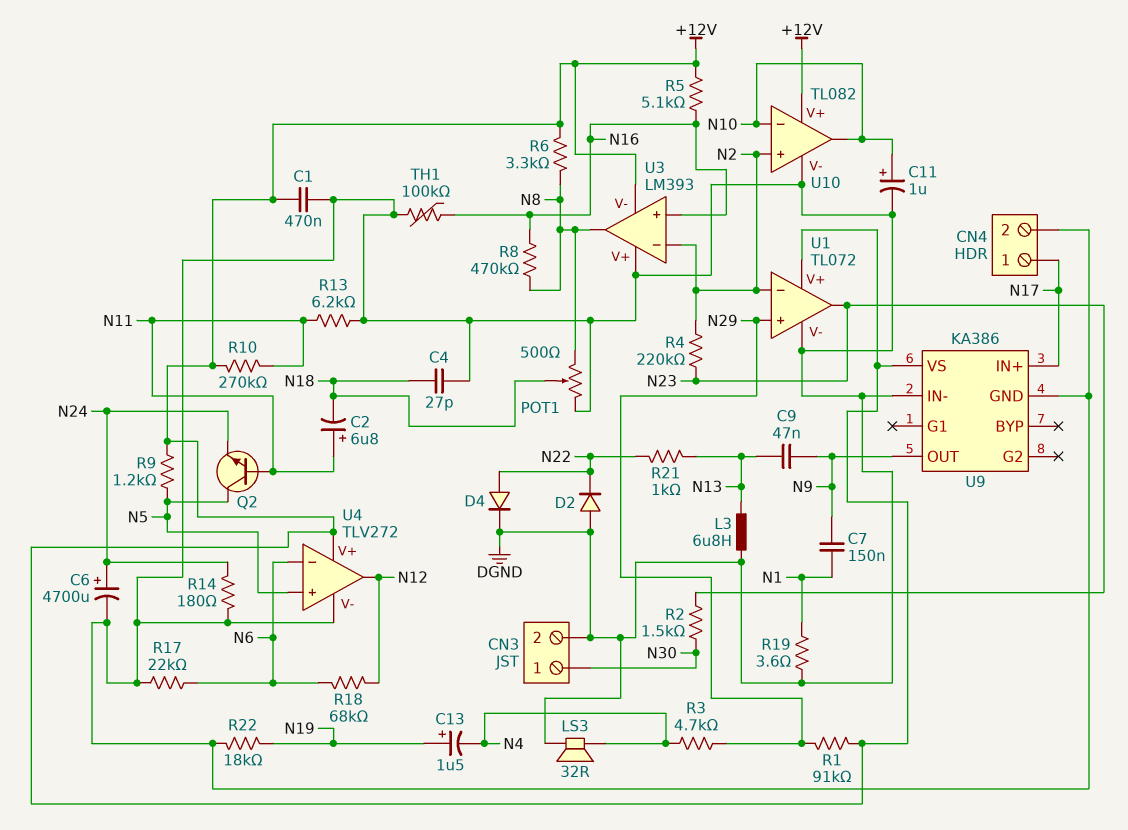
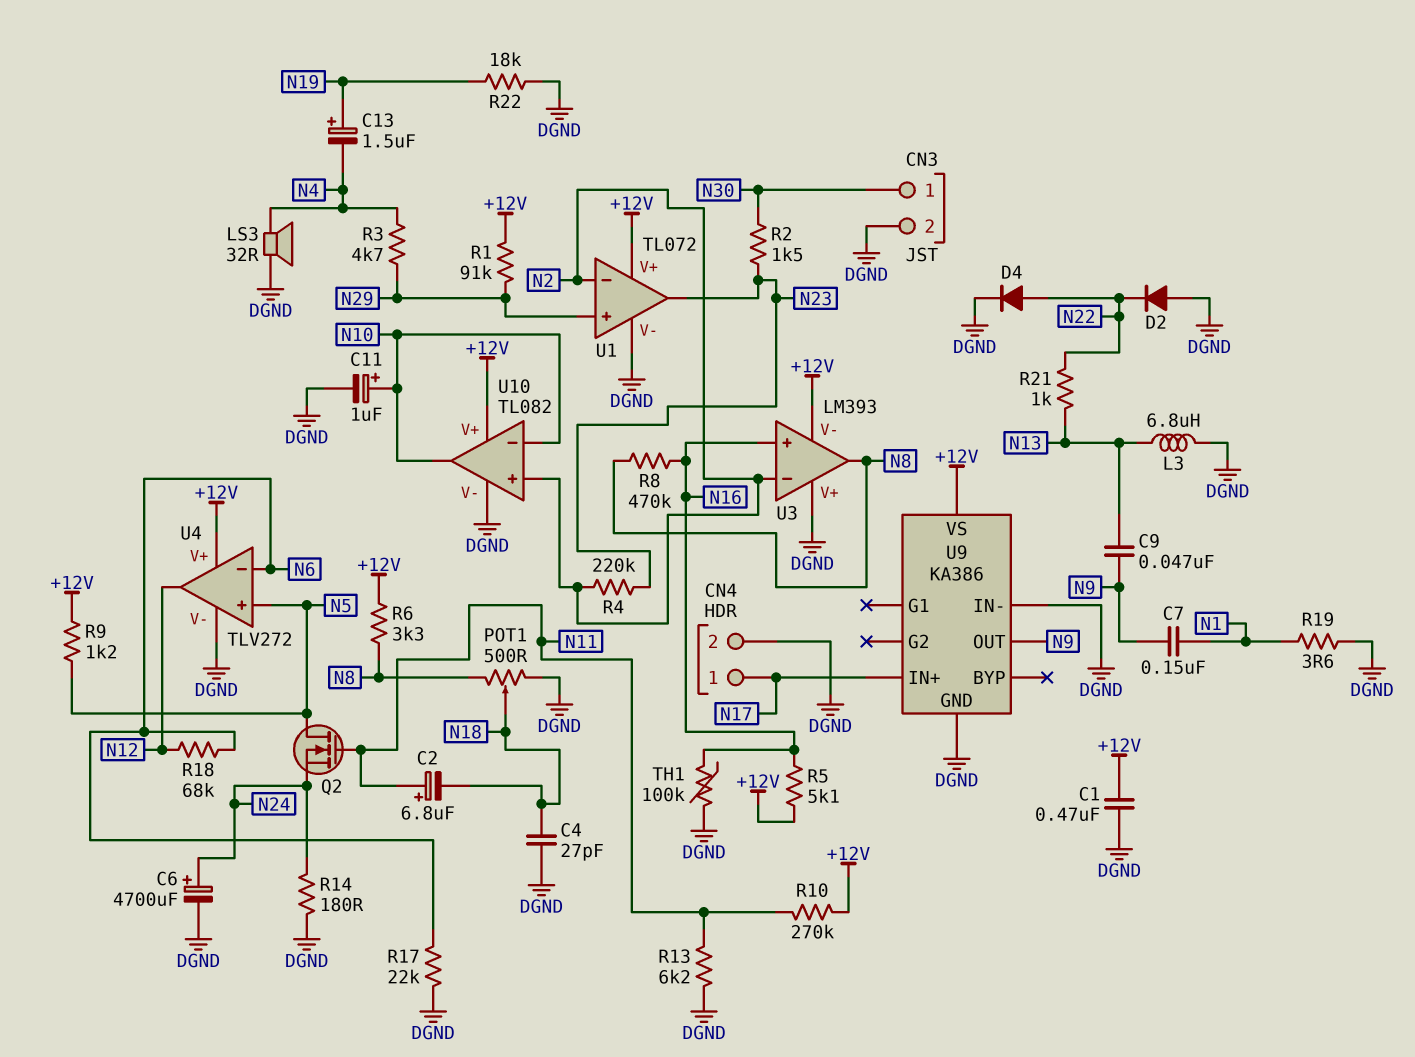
Q2: NPN (B N11, C N5, E N24) -> NMOS (G N11, D N5, S N24)

